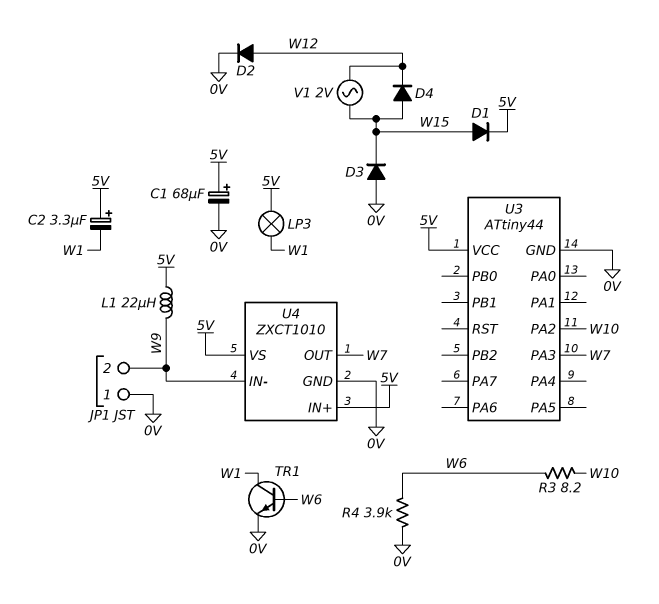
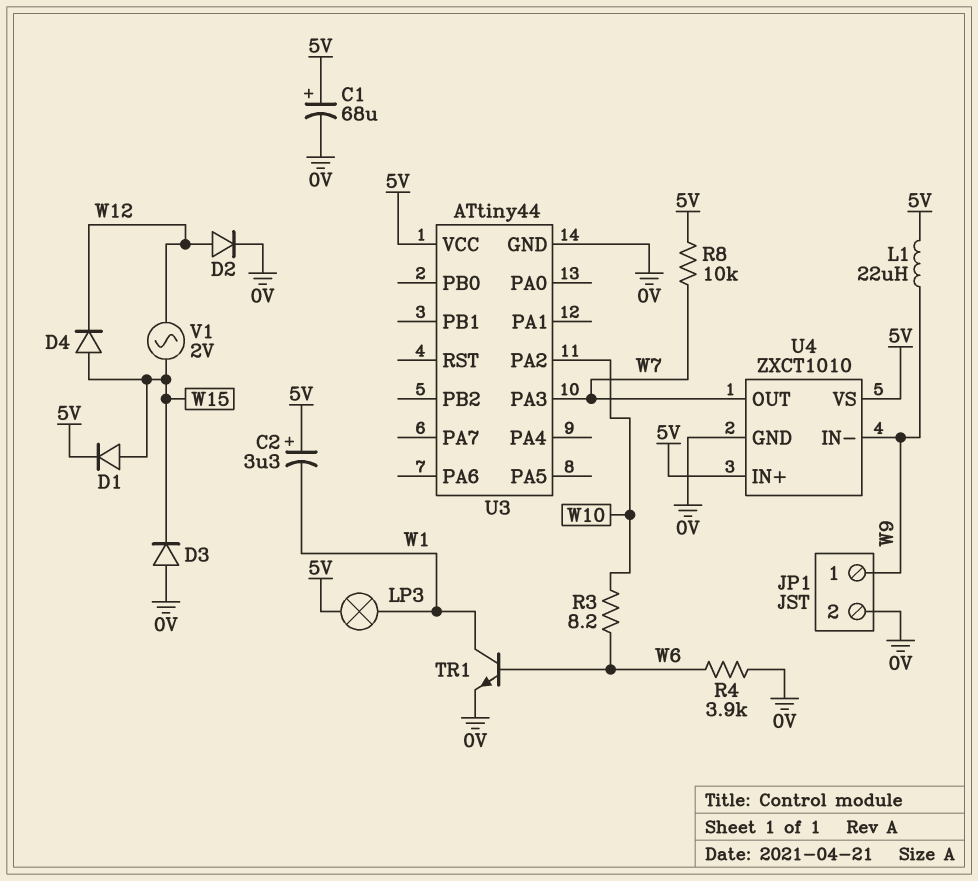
JP1 pin 1: 0V -> W9
JP1 pin 2: W9 -> 0V
R8: none -> 10k (5V, W7)

